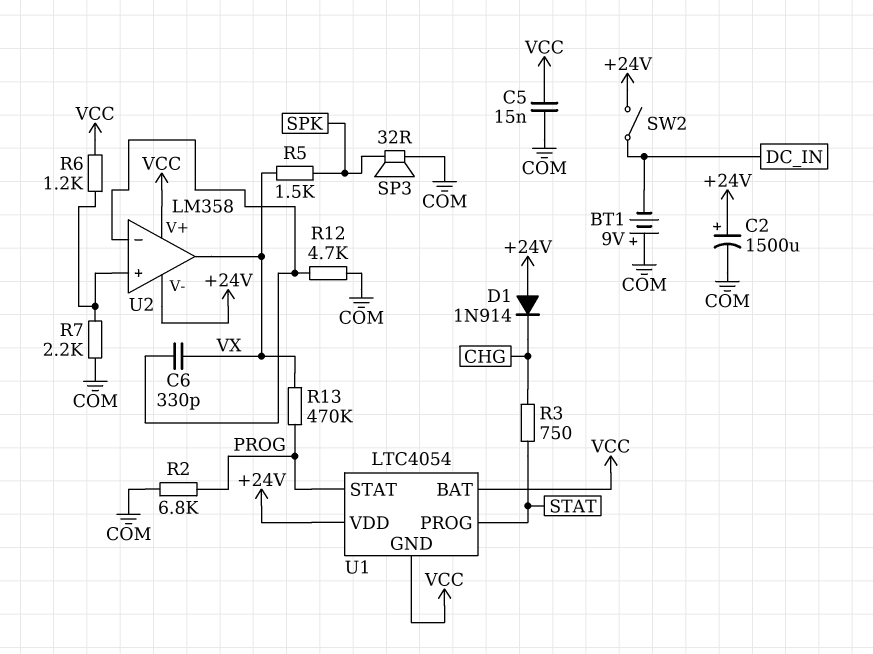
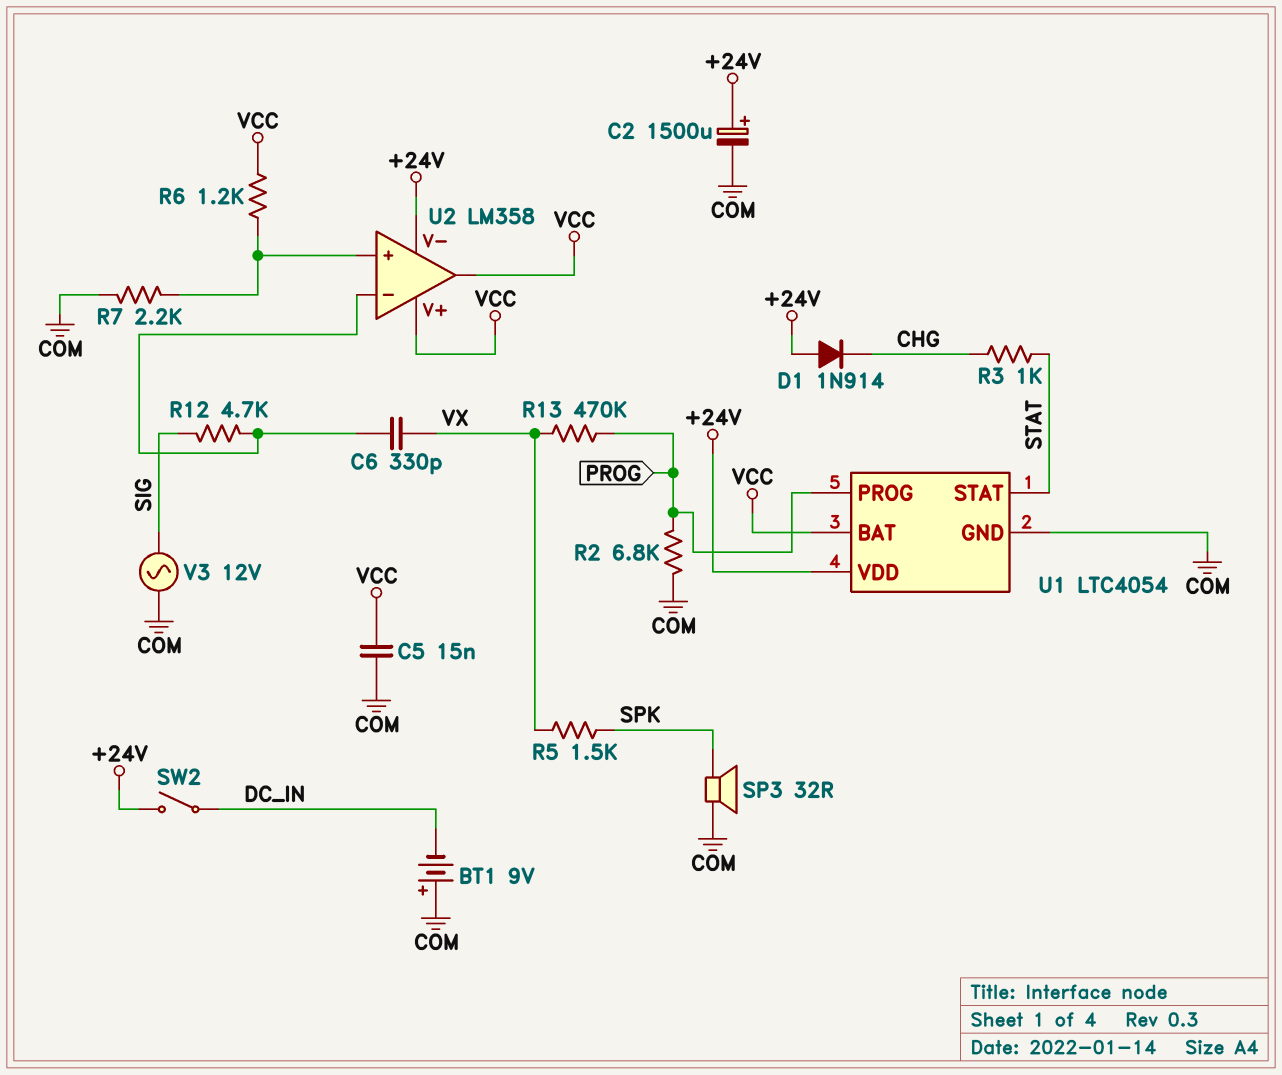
R3: 750 (CHG, STAT) -> 1k (CHG, STAT)
R12: 4.7k (COM, U2/in-) -> 4.7k (SIG, U2/in-)
U1 pin GND: VCC -> COM
U1 pin PROG: STAT -> PROG
U1 pin STAT: PROG -> STAT
U2 pin out: VX -> VCC
V3: none -> AC 12V (COM, SIG)

